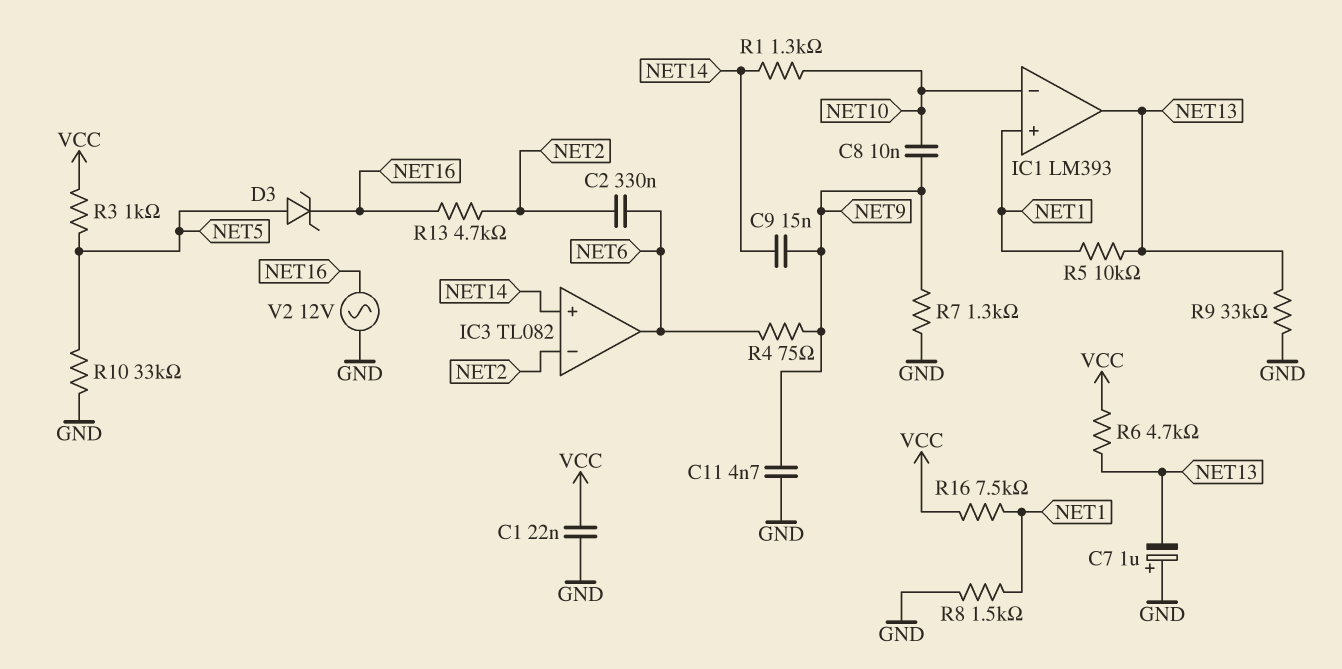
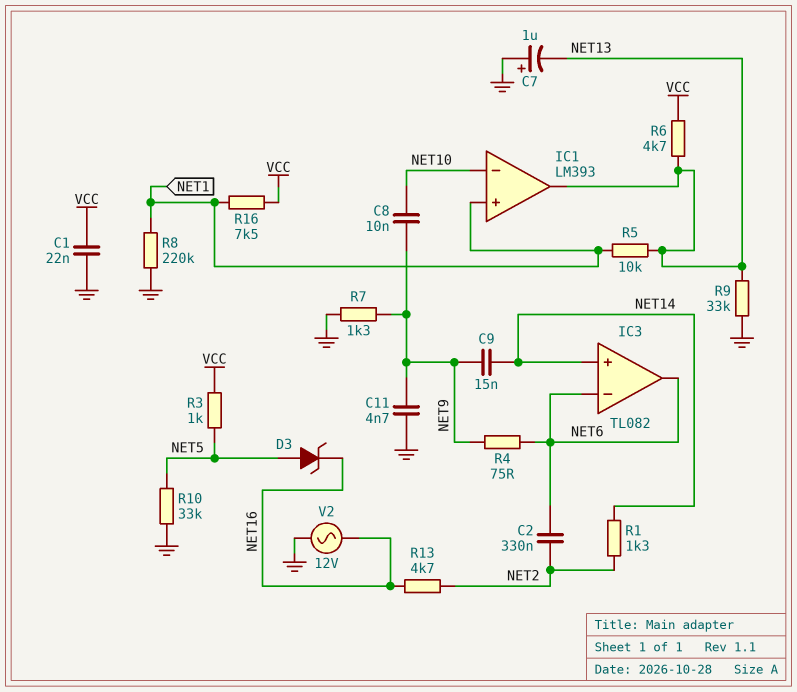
IC3 pin in-: NET2 -> NET6
R1: 1.3k (NET10, NET14) -> 1.3k (NET2, NET14)
R8: 1.5k (GND, NET1) -> 220k (GND, NET1)

